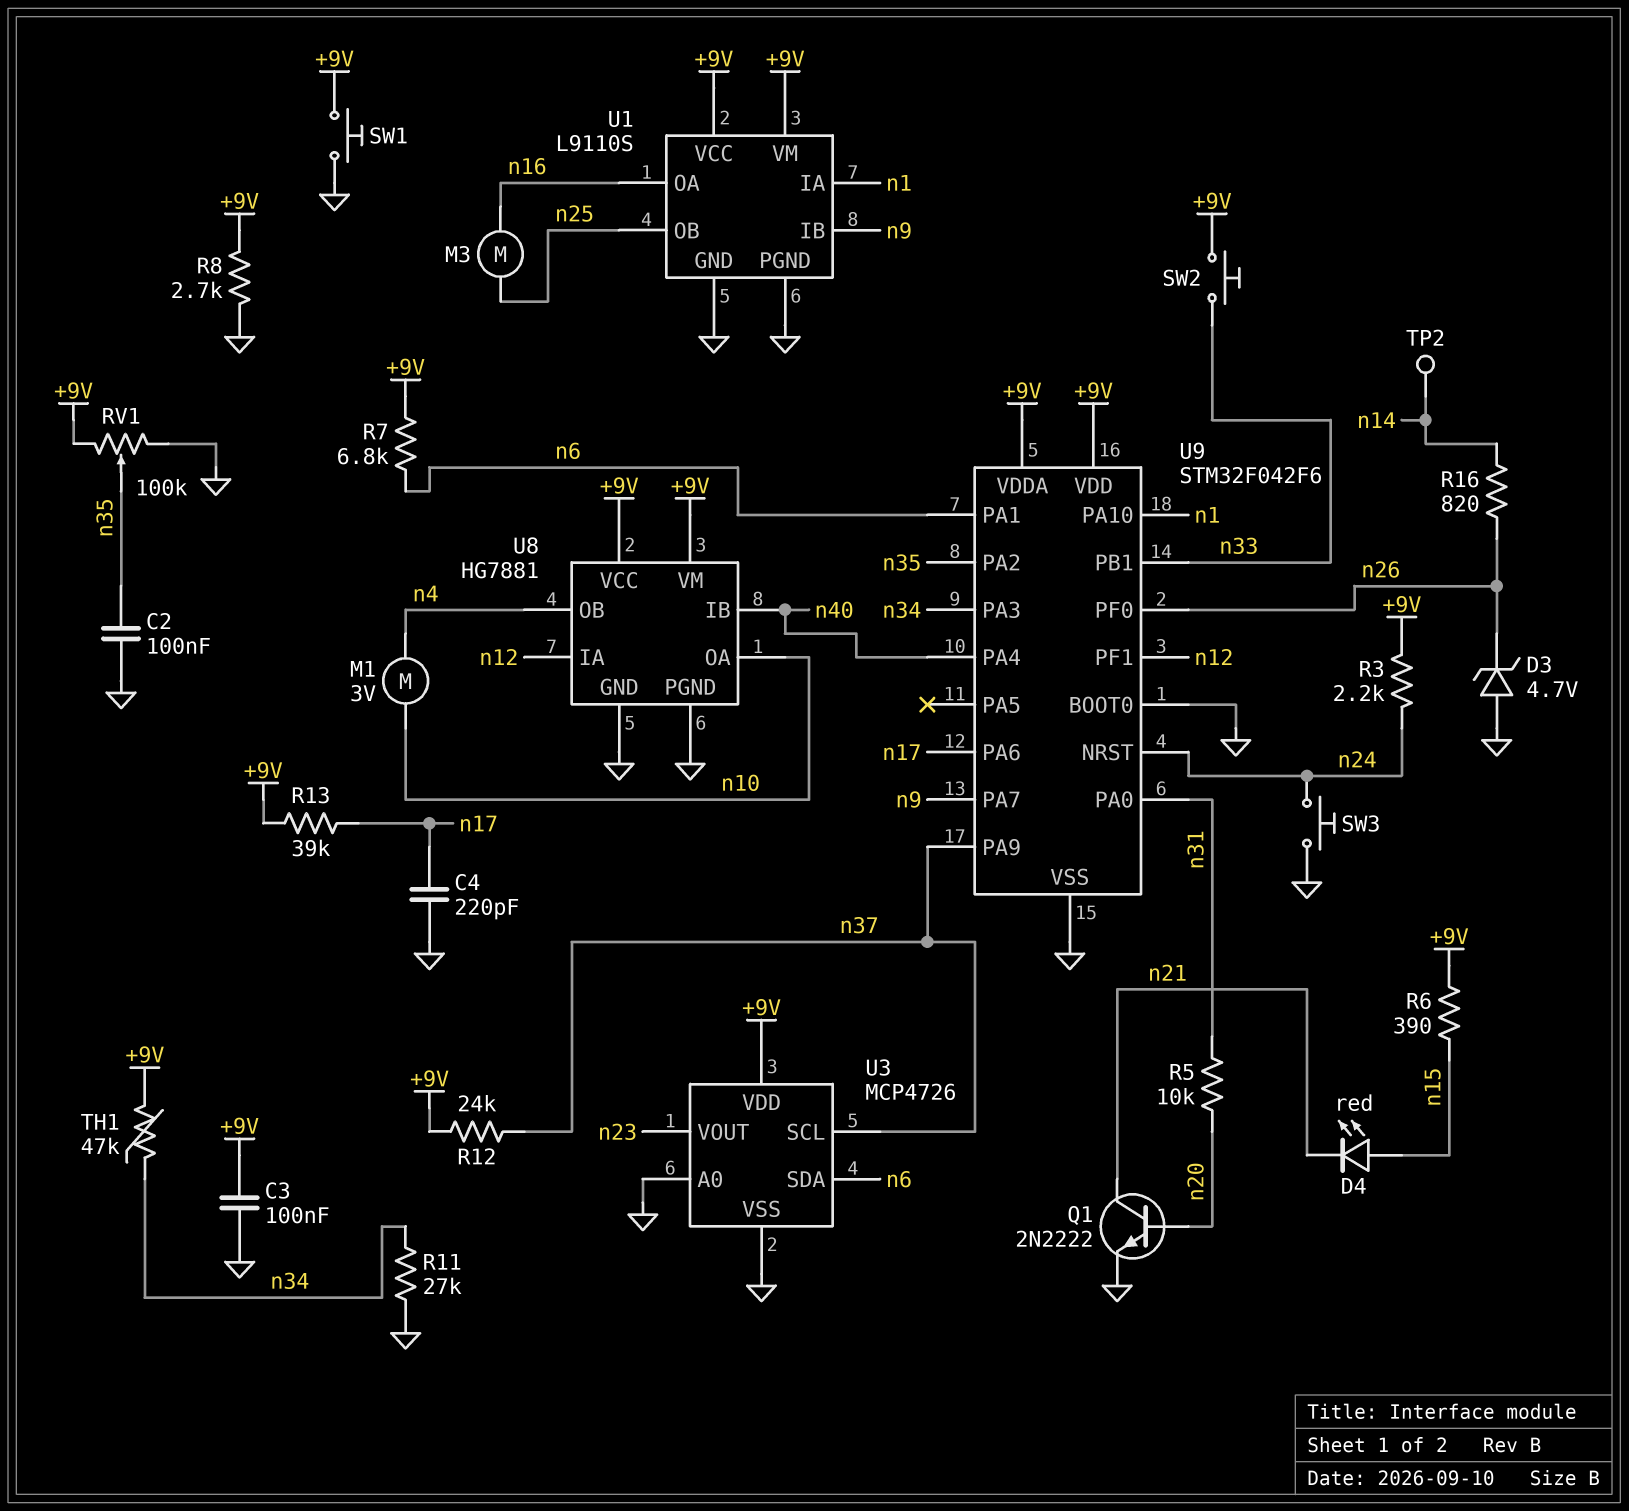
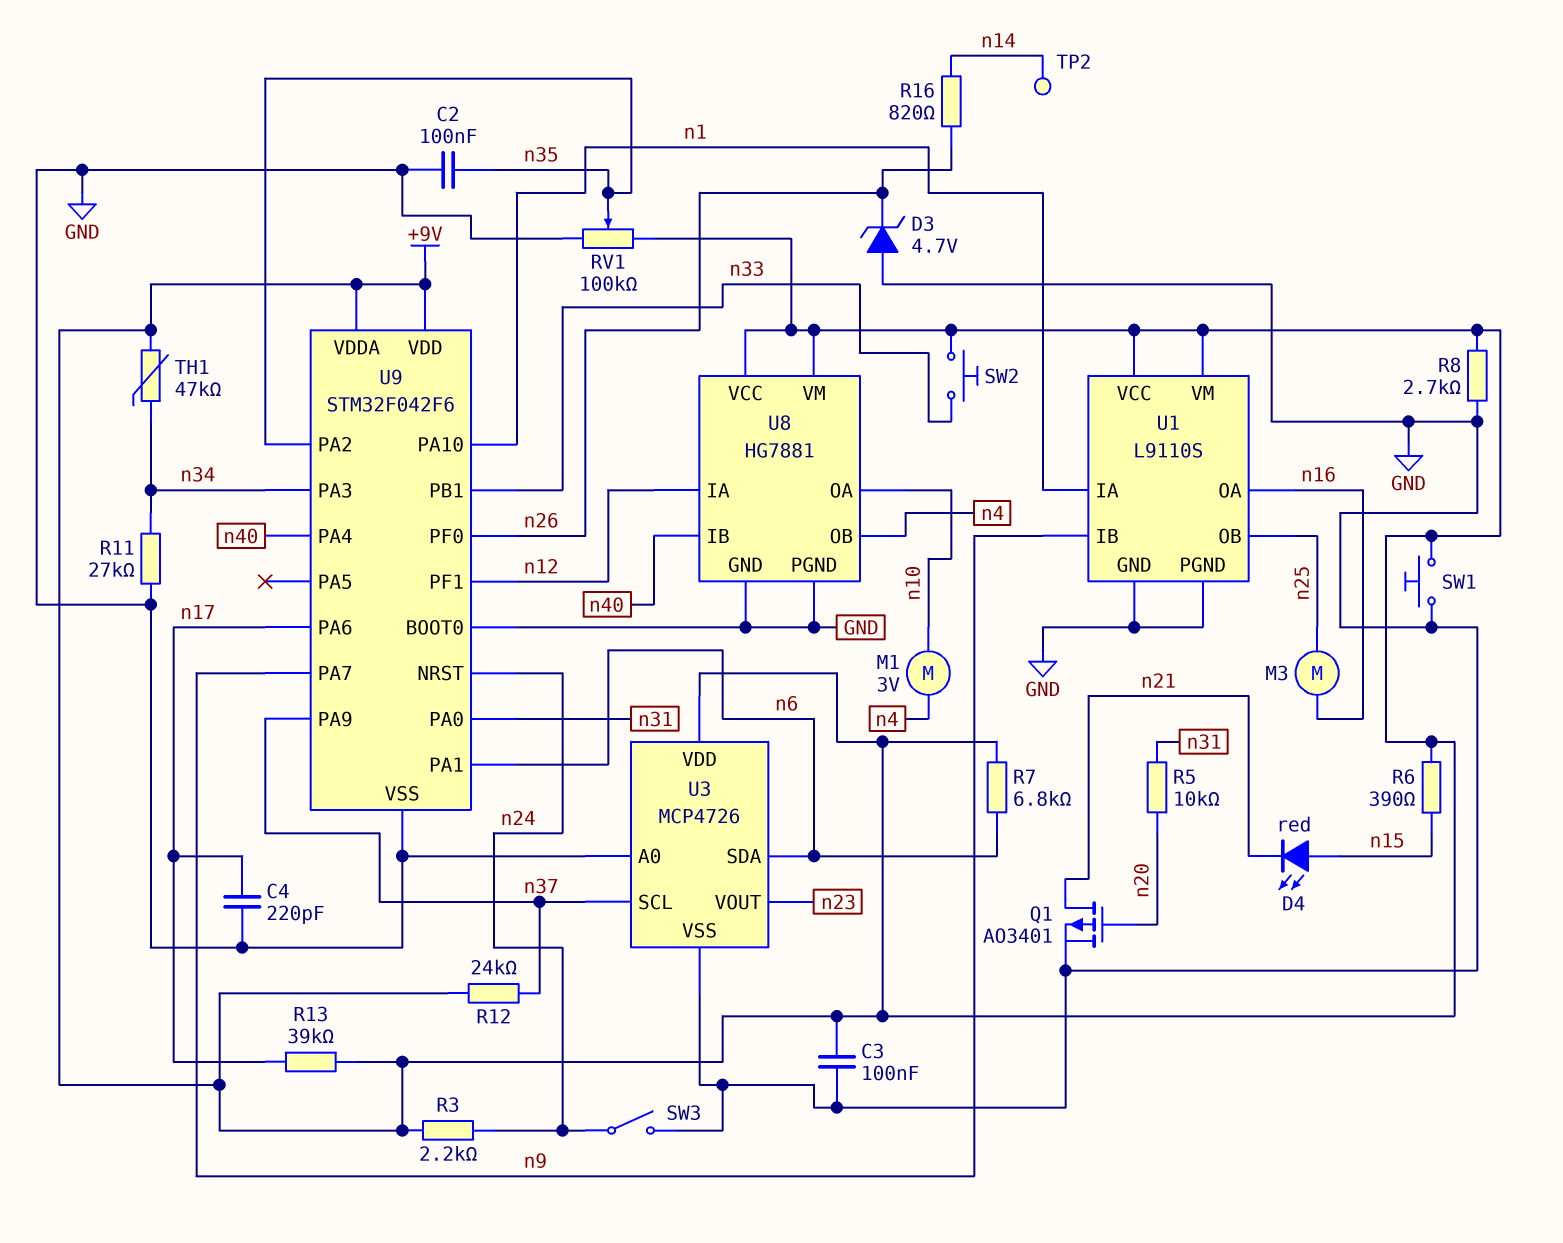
Q1: NPN 2N2222 (B n20, C n21, E GND) -> PMOS AO3401 (G n20, D n21, S GND)
SW3: button (GND, n24) -> switch (GND, n24)

